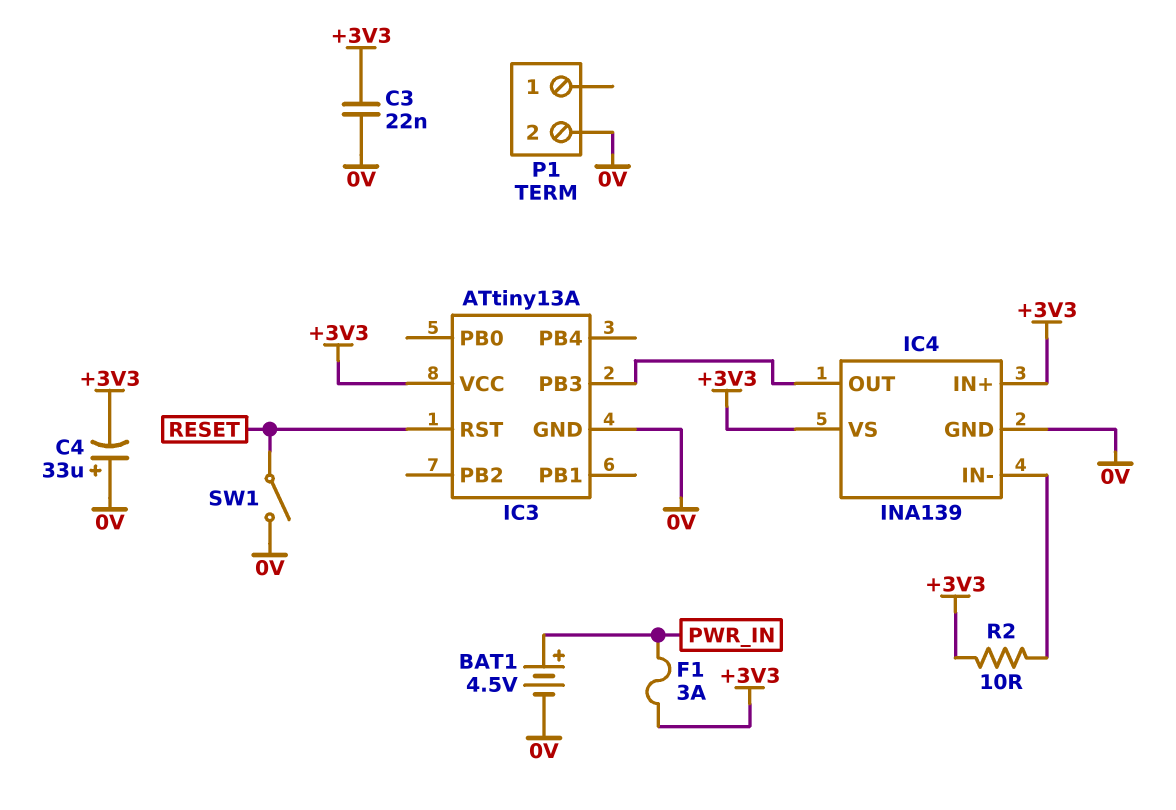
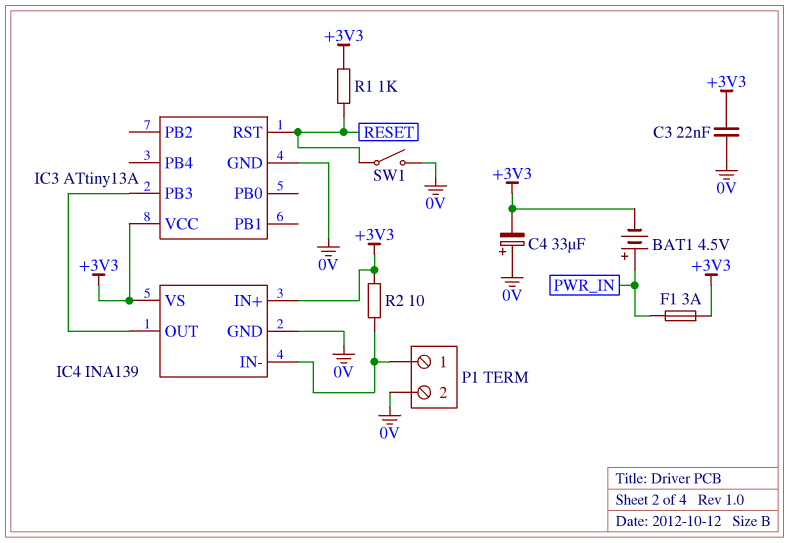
BAT1: 4.5V (plus PWR_IN, minus 0V) -> 4.5V (plus PWR_IN, minus +3V3)
P1 pin 1: none -> IC4/IN-
R1: none -> 1k (+3V3, RESET)

